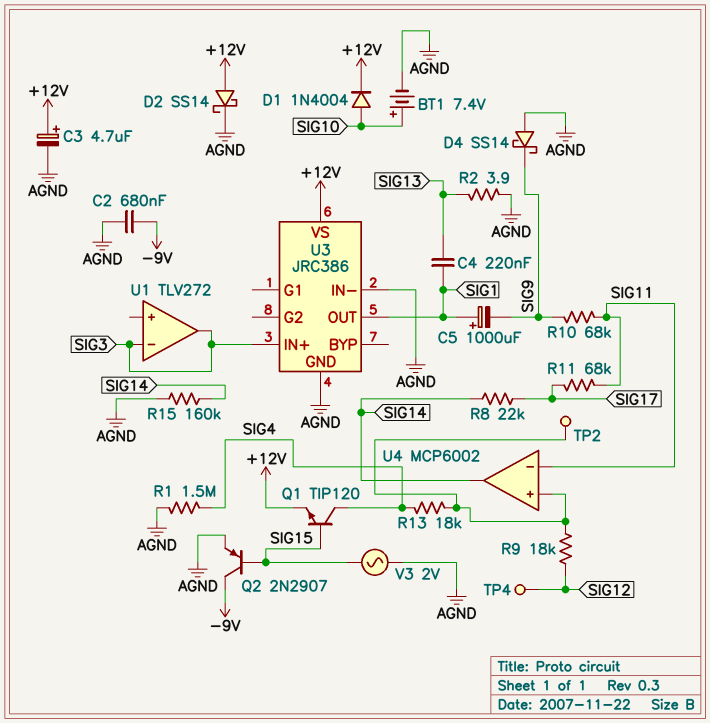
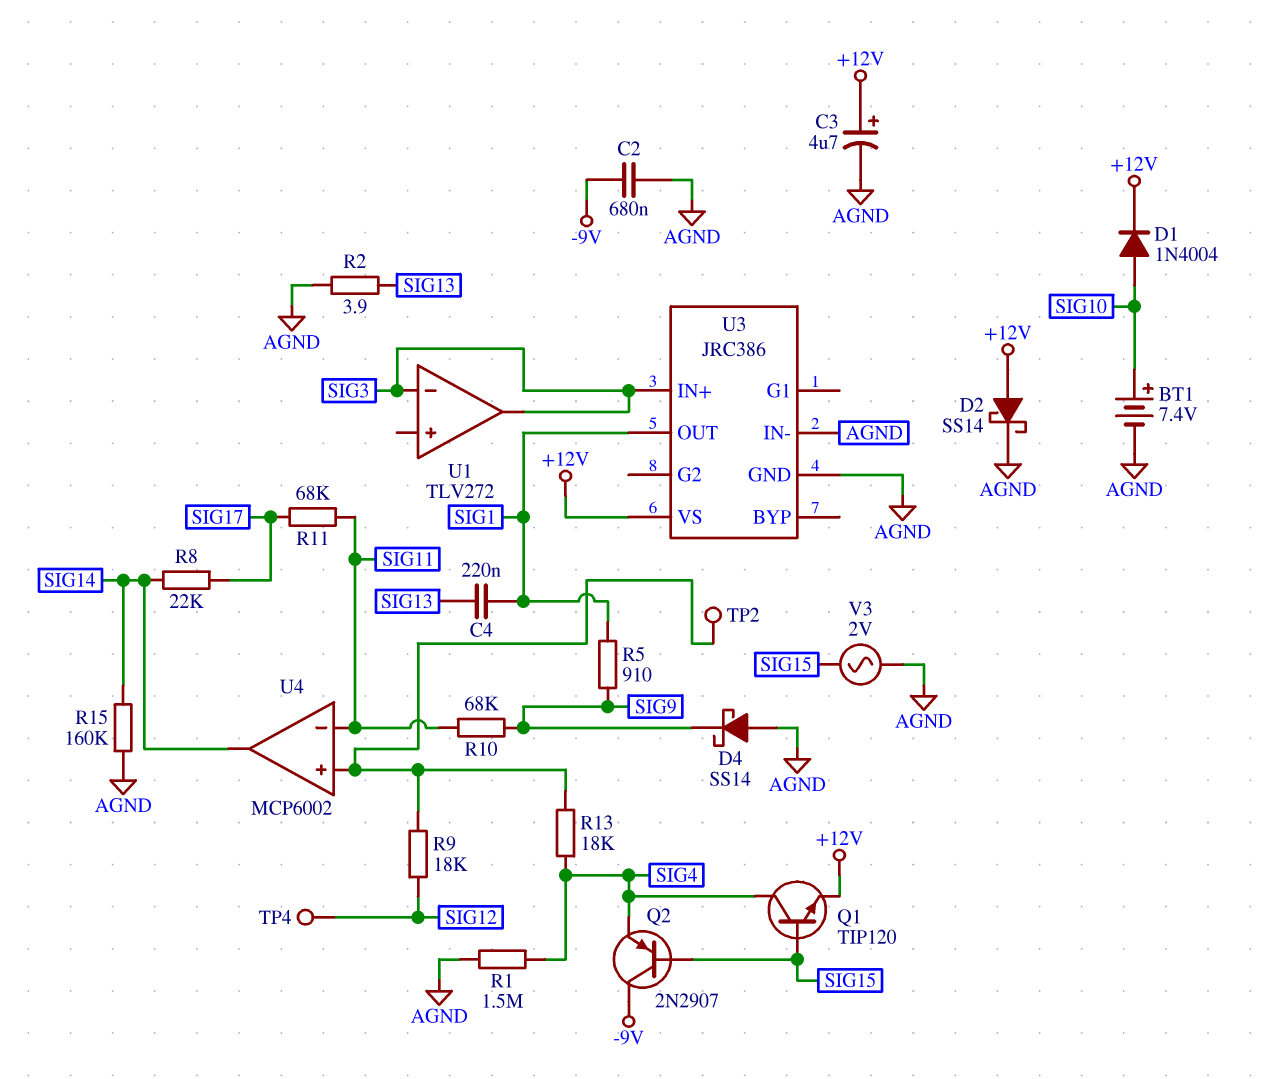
C5: 1000uF (plus SIG1, minus SIG9) -> none
Q2: PNP 2N2907 (B SIG15, C -9V, E AGND) -> PNP 2N2907 (B SIG15, C -9V, E SIG4)
R5: none -> 910 (SIG1, SIG9)

